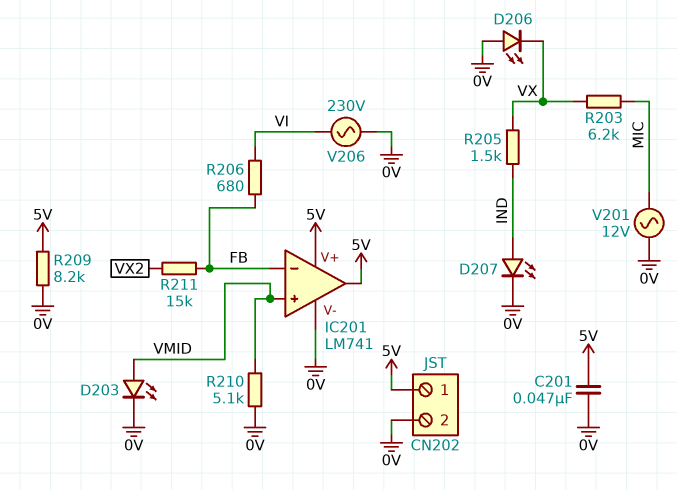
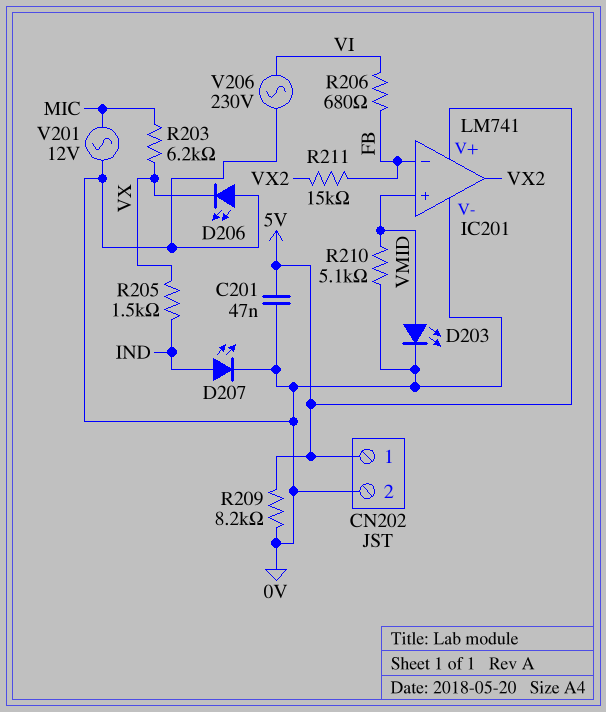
IC201 pin out: 5V -> VX2

